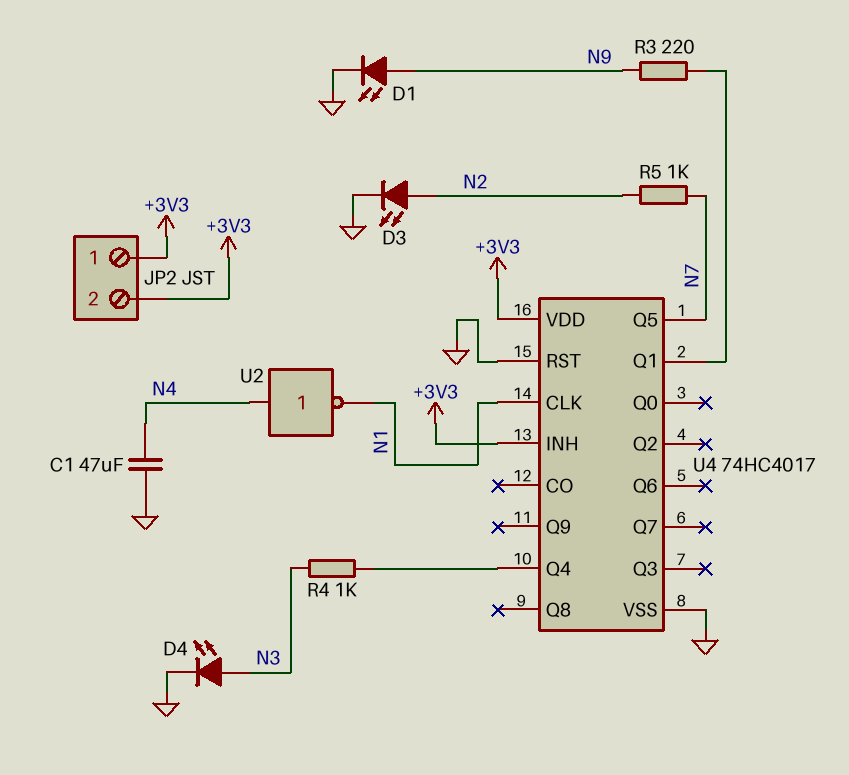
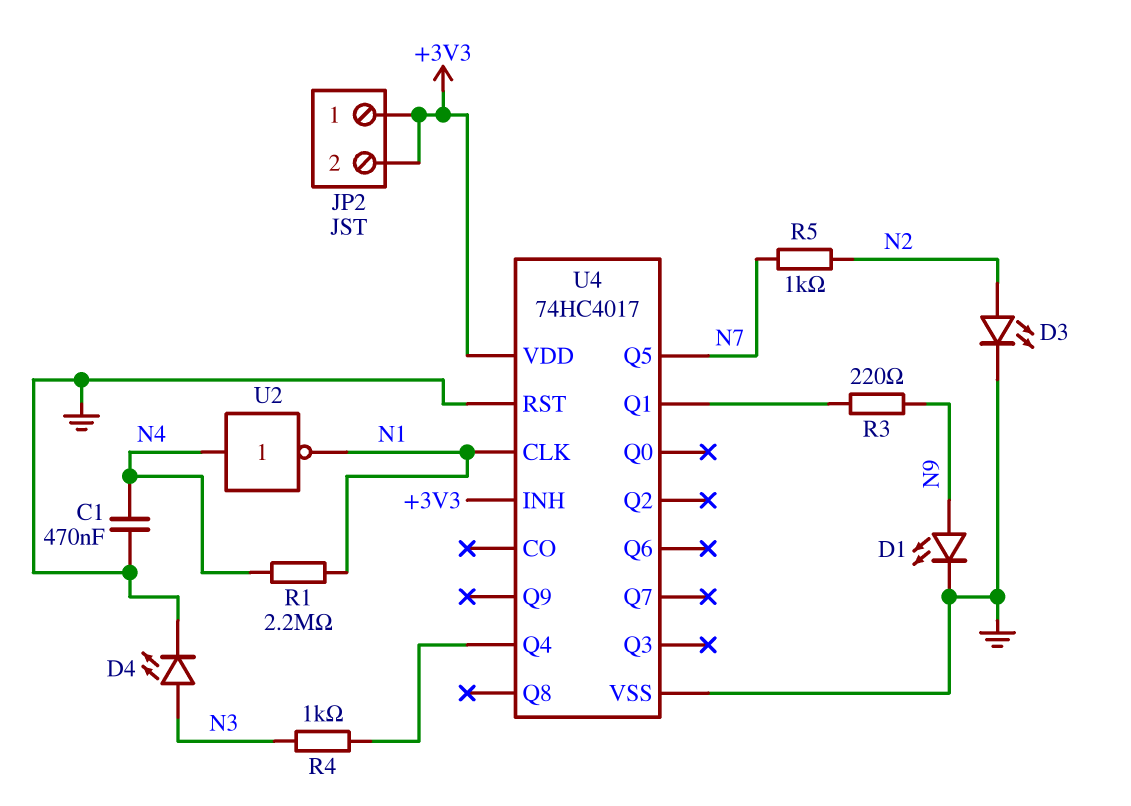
C1: 47uF (GND, N4) -> 470nF (GND, N4)
R1: none -> 2.2M (N1, N4)

